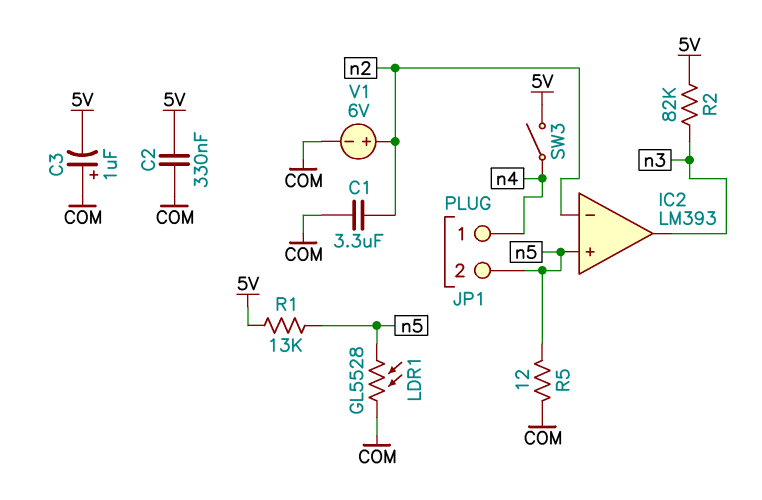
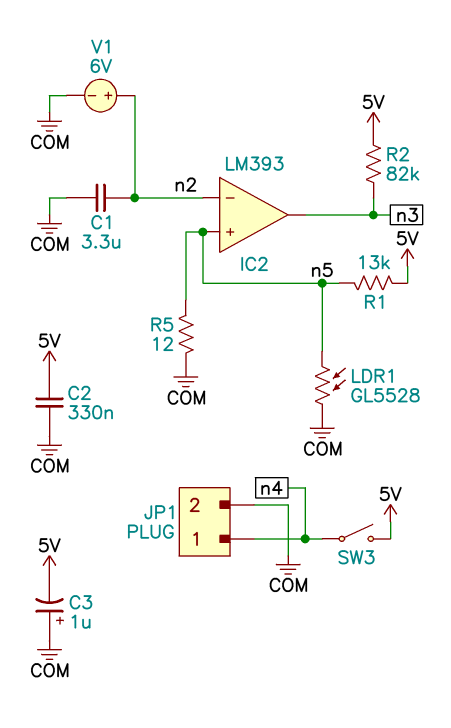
JP1 pin 2: n5 -> COM

